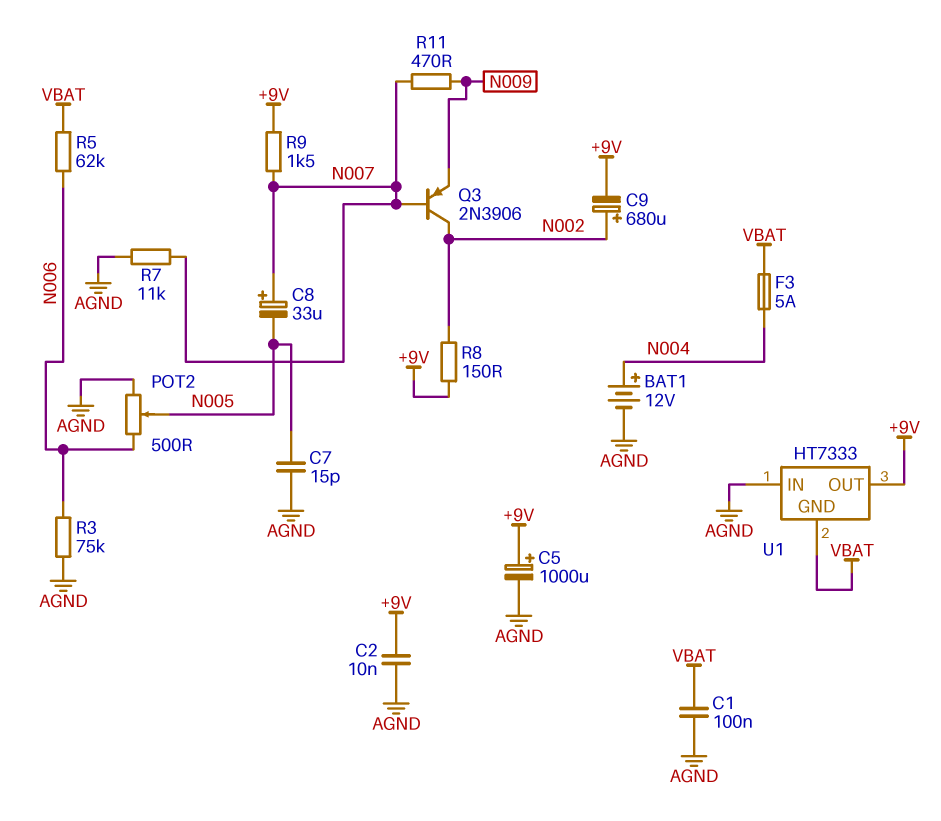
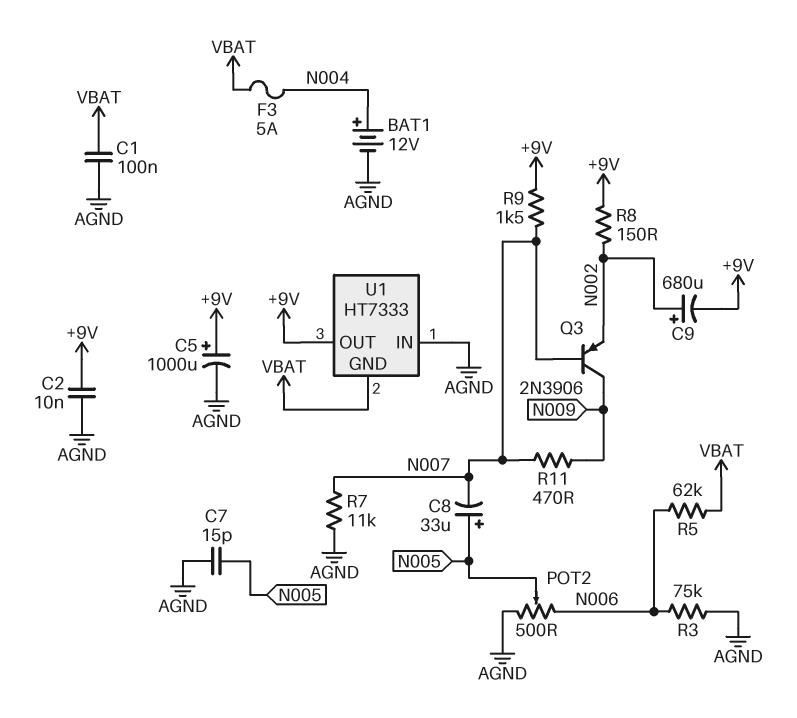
C8: 33uF (plus N007, minus N005) -> 33uF (plus N005, minus N007)
Q3: PNP 2N3906 (B N007, C N002, E N009) -> PNP 2N3906 (B N007, C N009, E N002)

